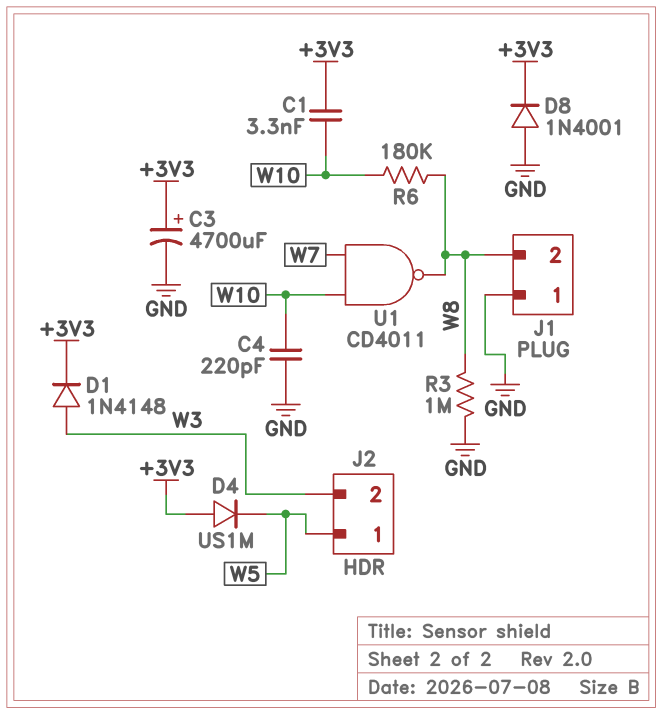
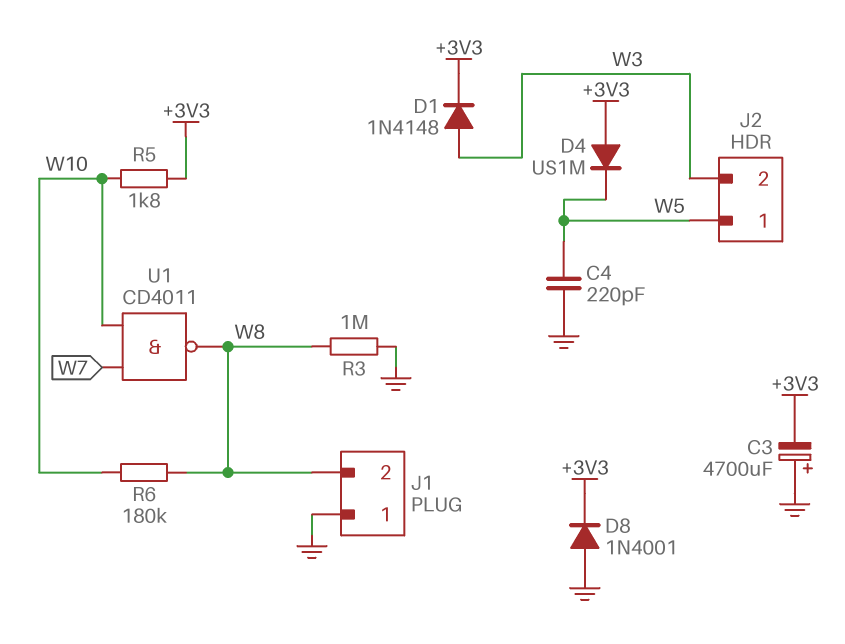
C1: 3.3nF (+3V3, W10) -> none
C3: 4700uF (plus +3V3, minus GND) -> 4700uF (plus GND, minus +3V3)
C4: 220pF (GND, W10) -> 220pF (GND, W5)
R5: none -> 1.8k (+3V3, W10)

